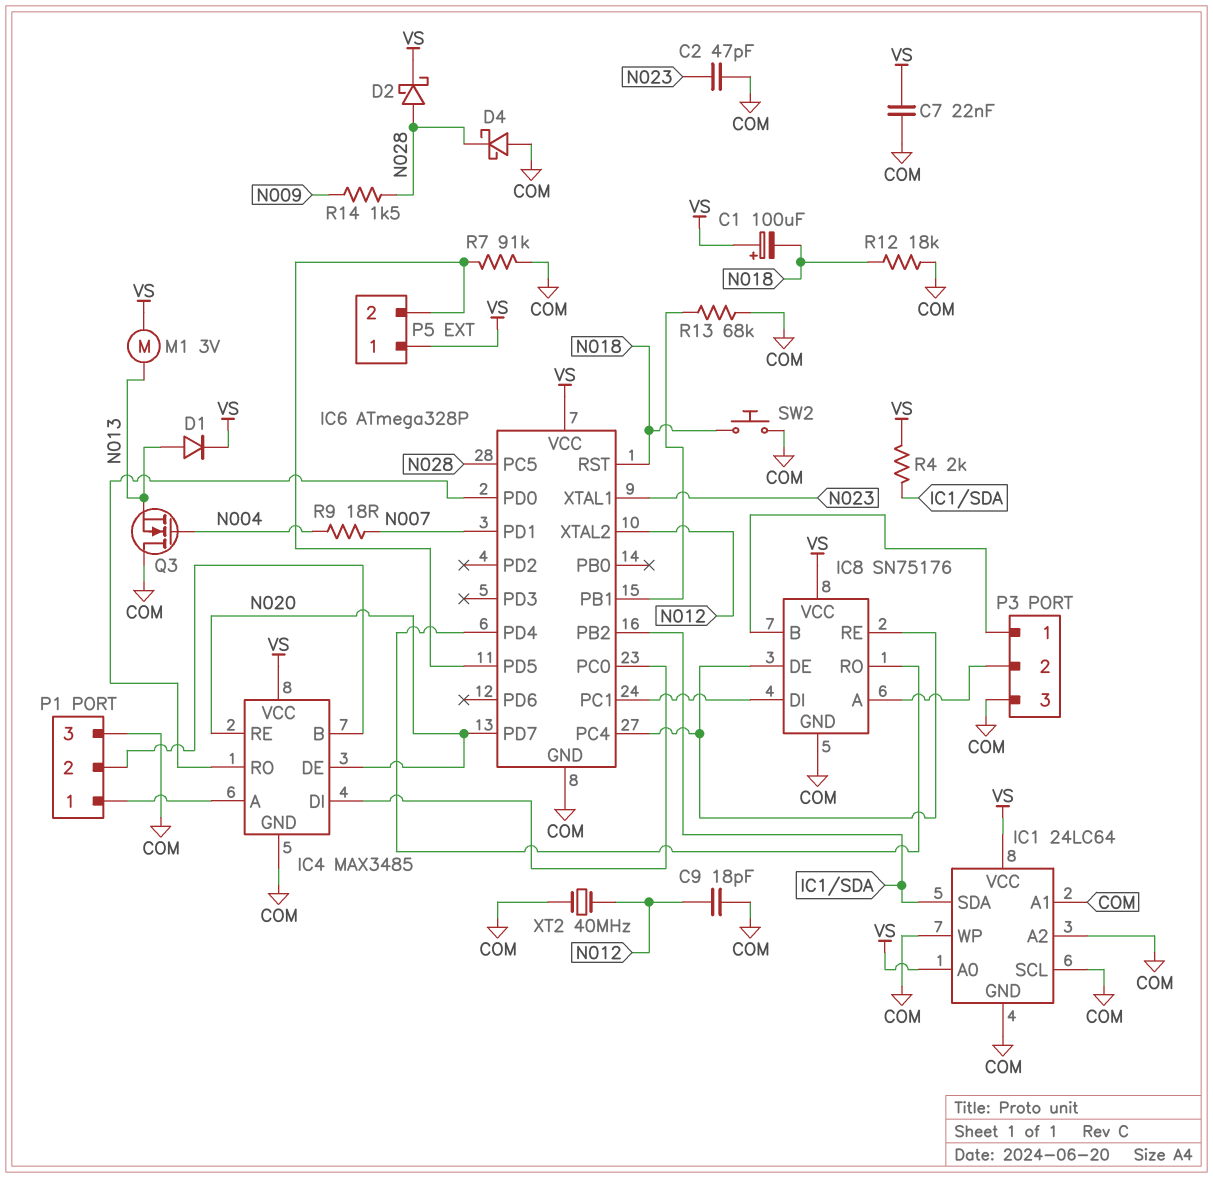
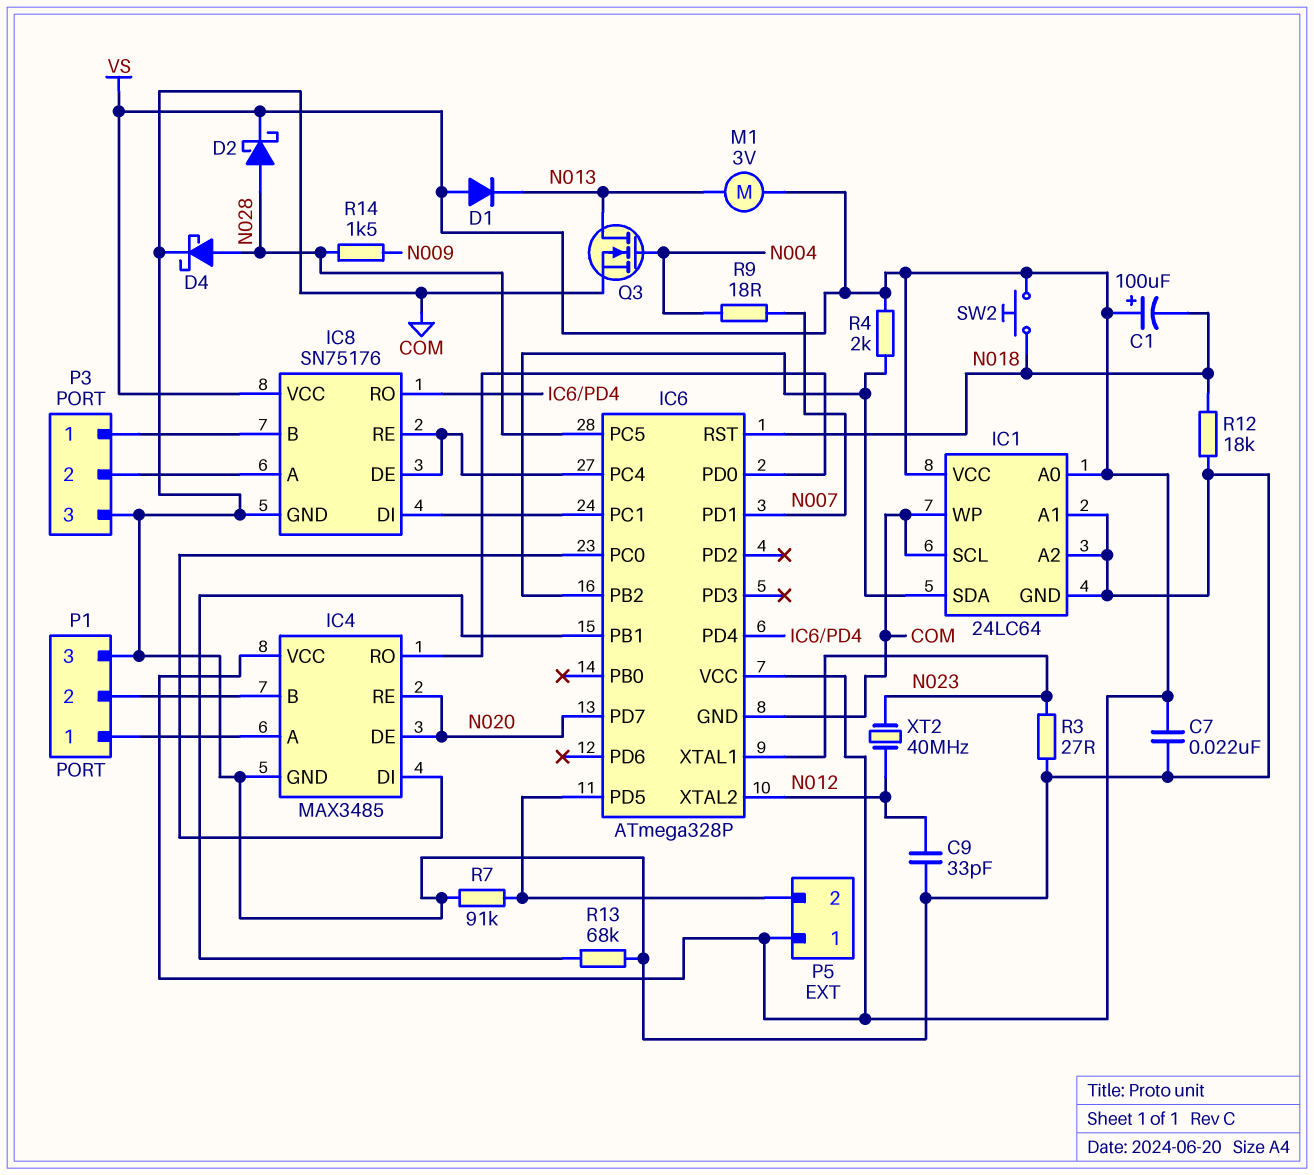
C2: 47pF (COM, N023) -> none
C9: 18pF (COM, N012) -> 33pF (COM, N012)
D1: diode (A N013, K VS) -> diode (A VS, K N013)
D4: schottky (A COM, K N028) -> schottky (A N028, K COM)
Q3: NMOS (G N004, D COM, S N013) -> NMOS (G N004, D N013, S COM)
R3: none -> 27 (COM, N023)
SW2: button (COM, N018) -> button (N018, VS)
XT2: 40MHz (COM, N012) -> 40MHz (N012, N023)

